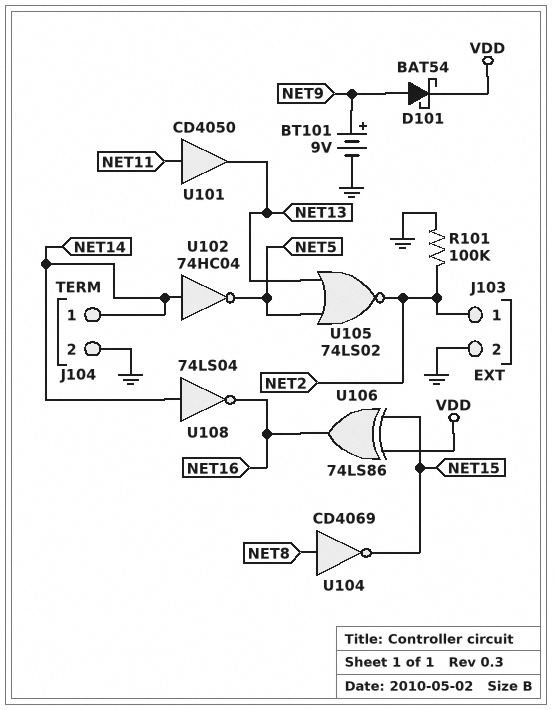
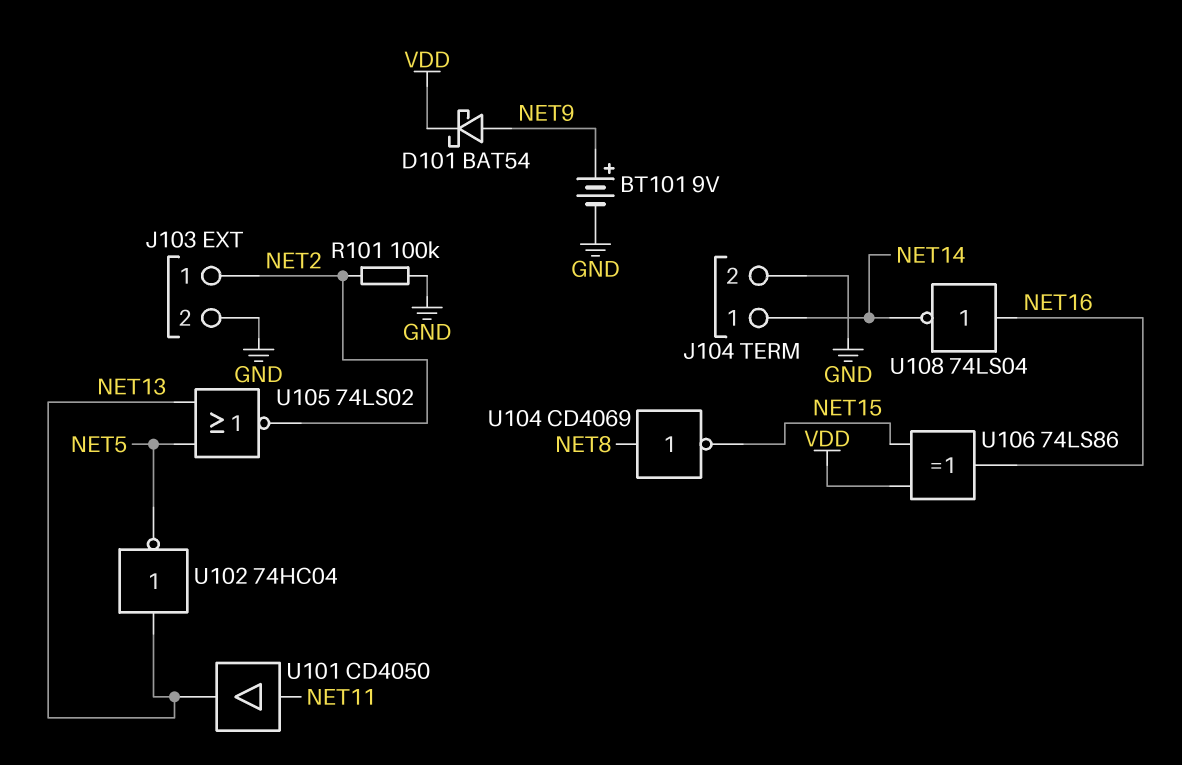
U102: NOT 74HC04 (in NET14, out NET5) -> NOT 74HC04 (in NET13, out NET5)
U108: NOT 74LS04 (in NET14, out NET16) -> NOT 74LS04 (in NET16, out NET14)

